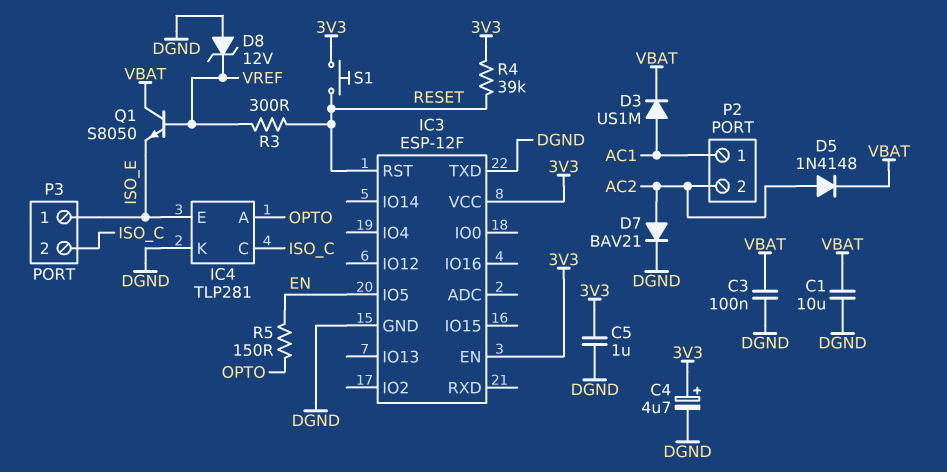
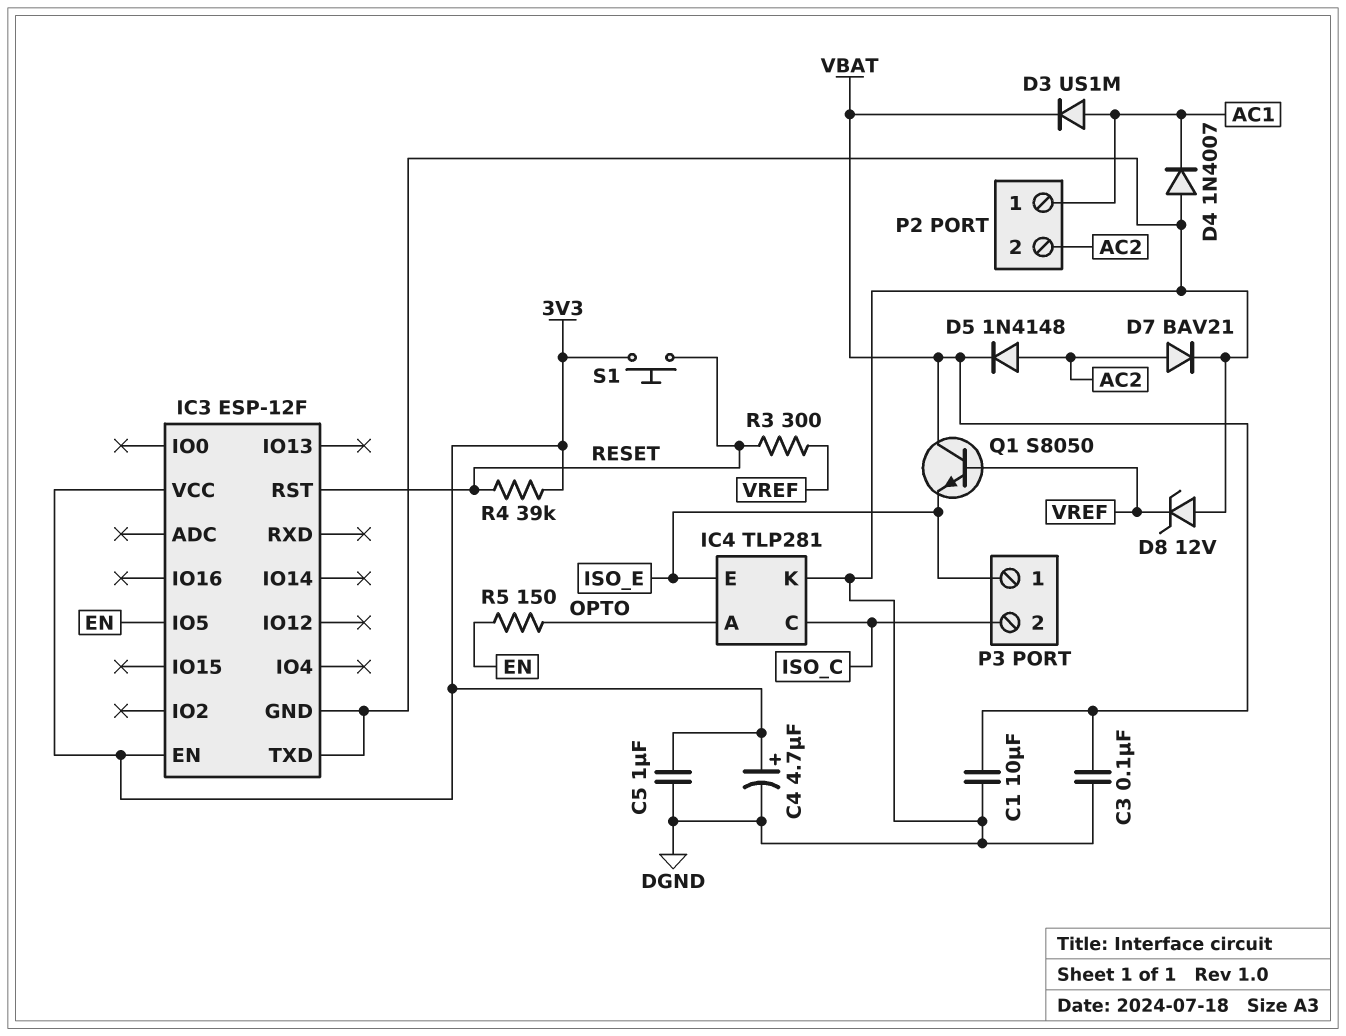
D4: none -> diode 1N4007 (A DGND, K AC1)

